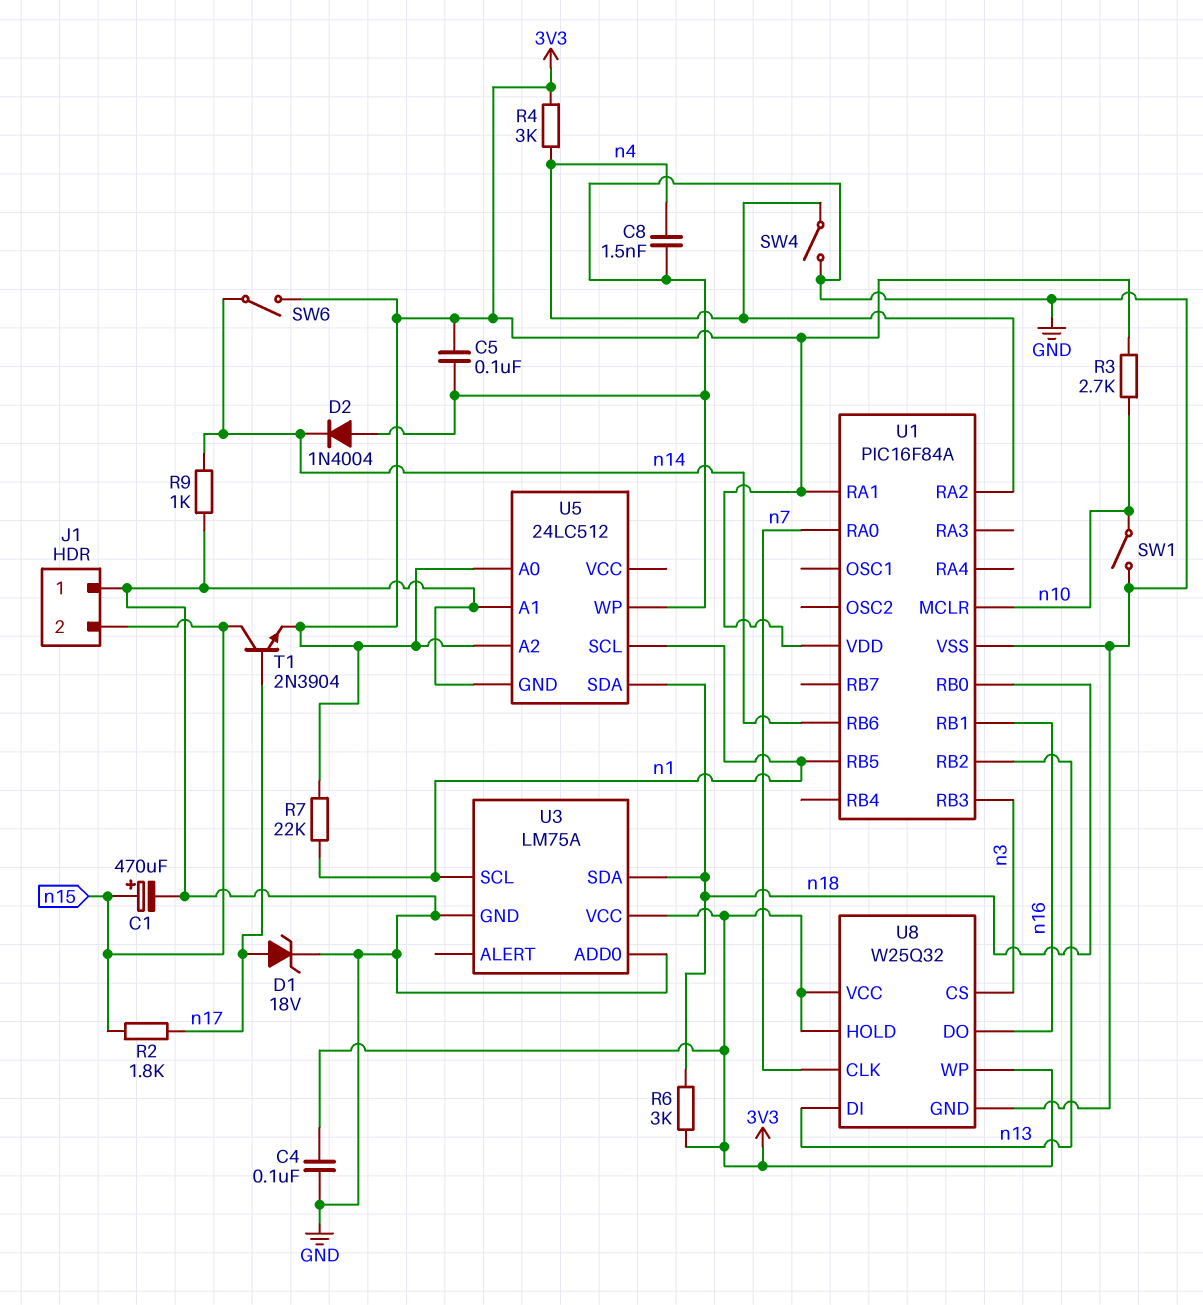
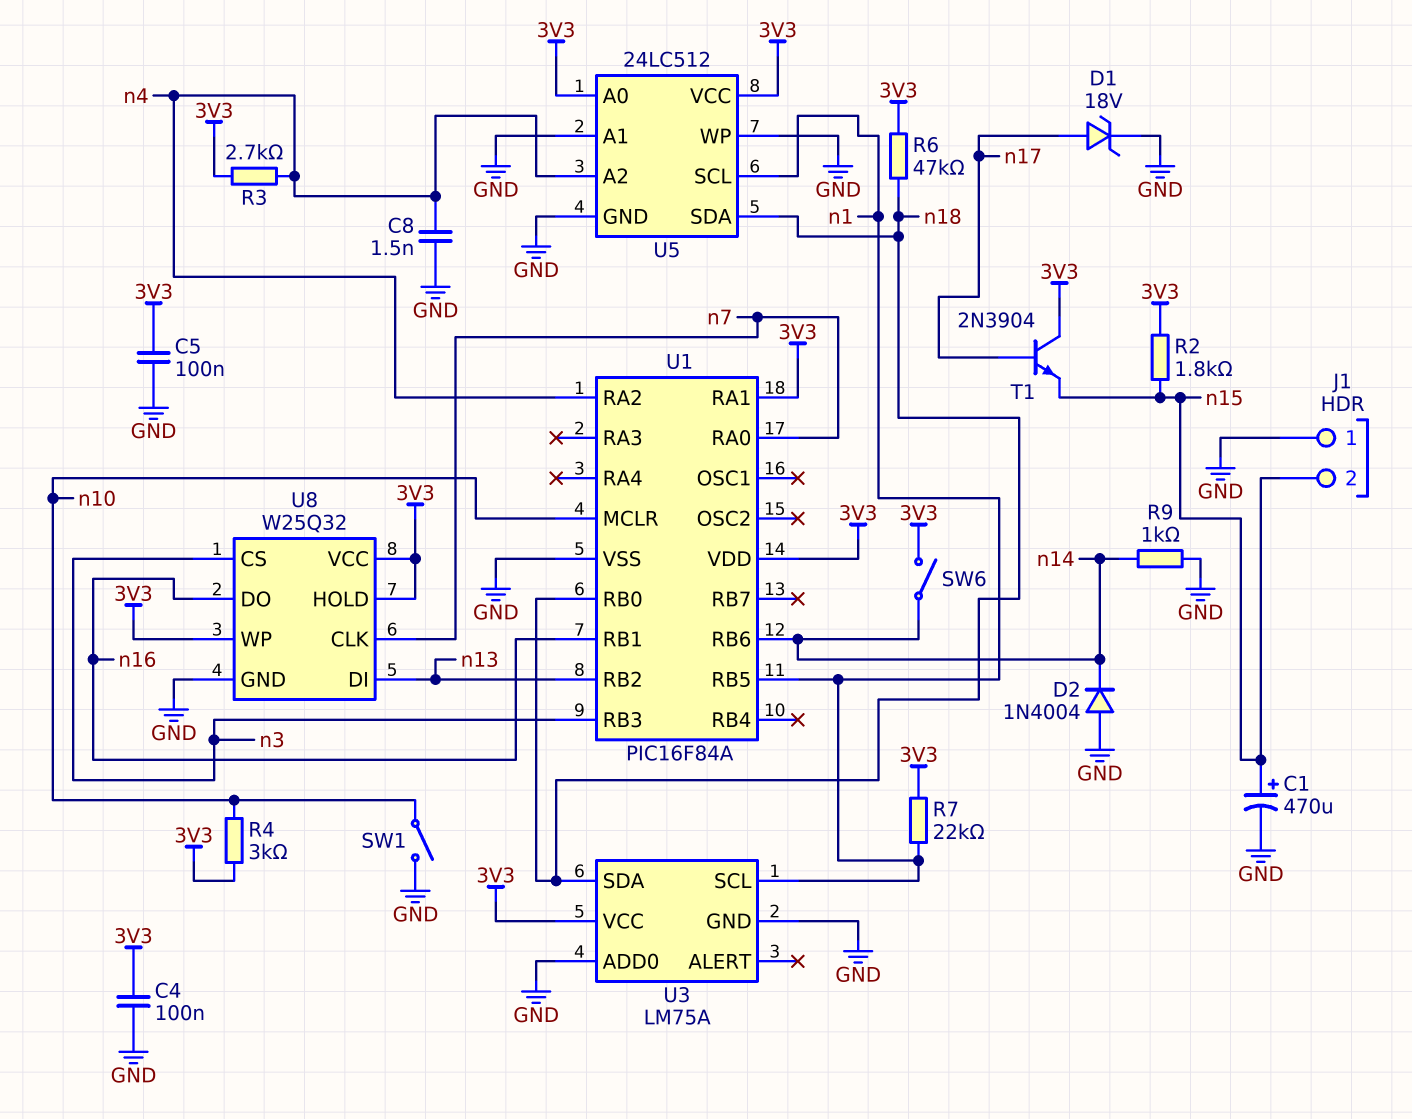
R2: 1.8k (n15, n17) -> 1.8k (3V3, n15)
R3: 2.7k (3V3, n10) -> 2.7k (3V3, n4)
R4: 3k (3V3, n4) -> 3k (3V3, n10)
R6: 3k (3V3, n18) -> 47k (3V3, n18)
SW4: switch (GND, n4) -> none
T1: NPN 2N3904 (B n17, C n15, E 3V3) -> NPN 2N3904 (B n17, C 3V3, E n15)
U5 pin A2: 3V3 -> n4
U5 pin VCC: none -> 3V3

